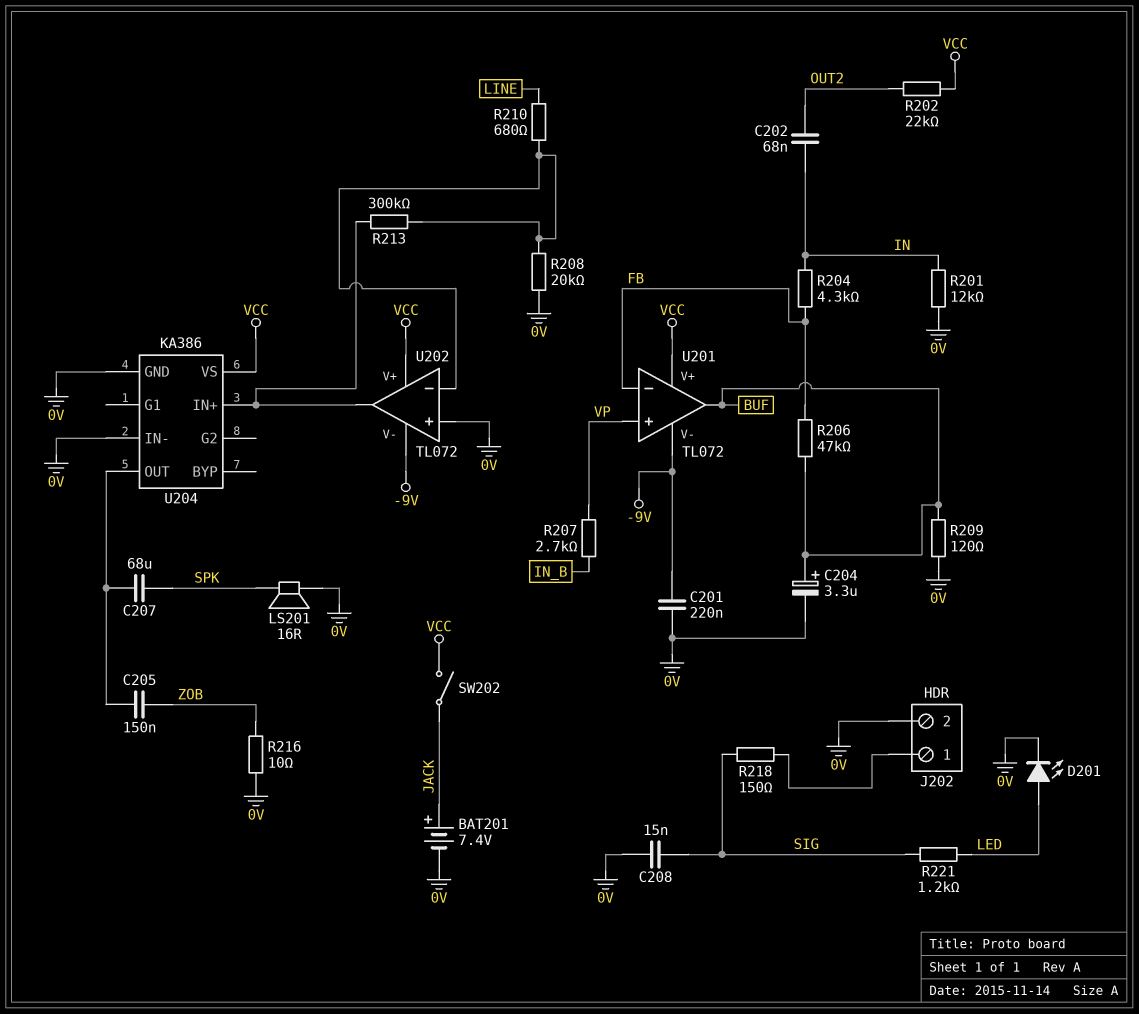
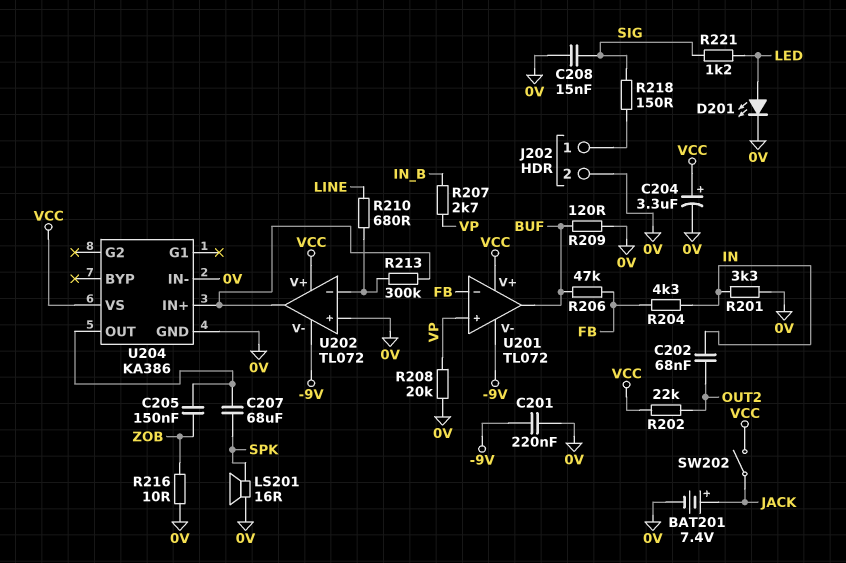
C204: 3.3uF (plus BUF, minus 0V) -> 3.3uF (plus VCC, minus 0V)
R201: 12k (0V, IN) -> 3.3k (0V, IN)
R208: 20k (0V, U202/in-) -> 20k (0V, VP)

